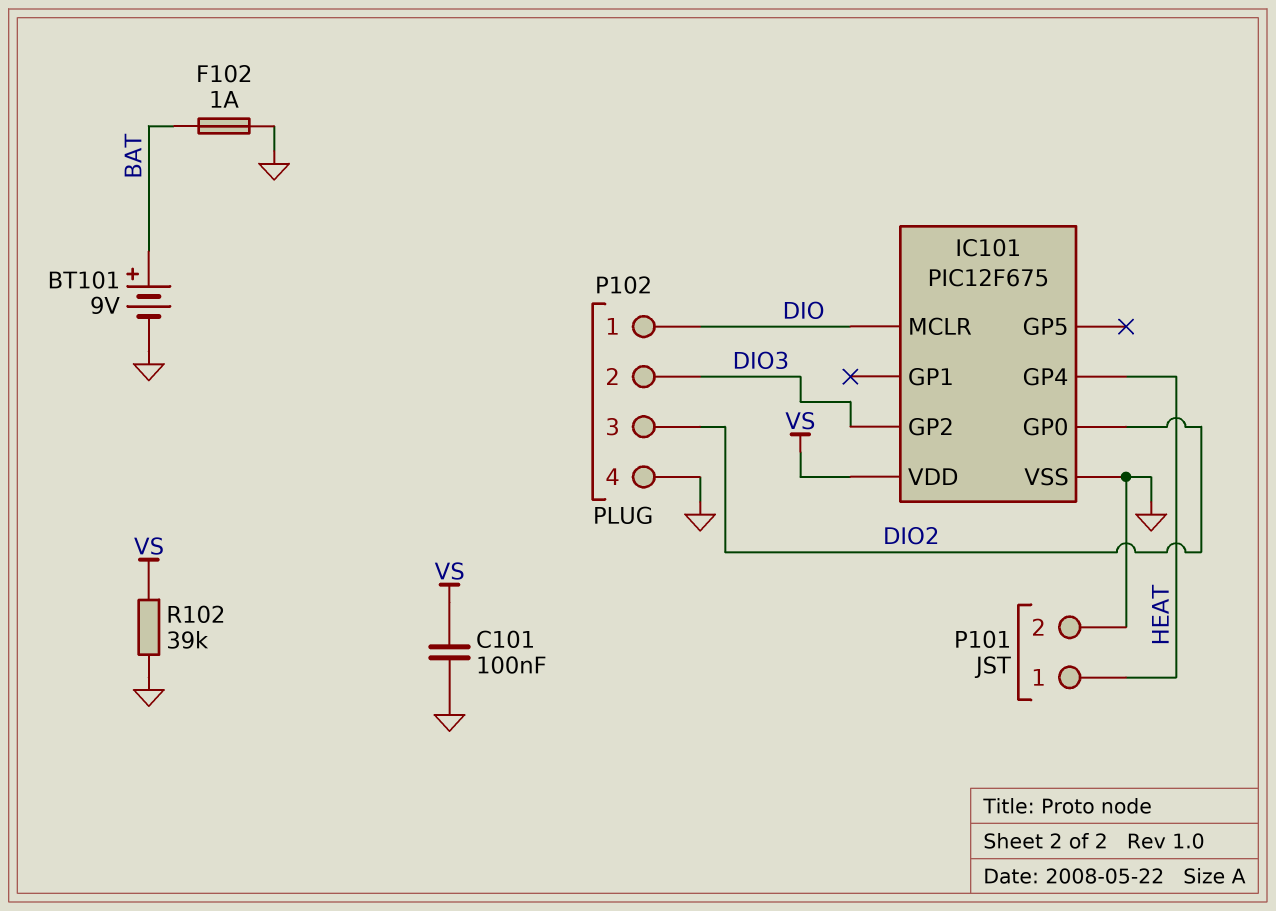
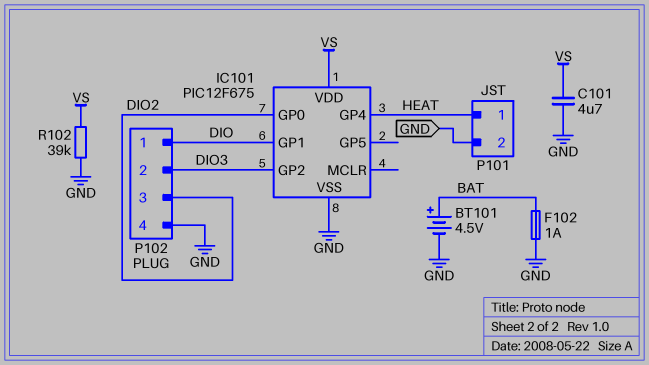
BT101: 9V (plus BAT, minus GND) -> 4.5V (plus BAT, minus GND)
C101: 100nF (GND, VS) -> 4.7uF (GND, VS)
IC101 pin GP1: none -> DIO
IC101 pin MCLR: DIO -> none

